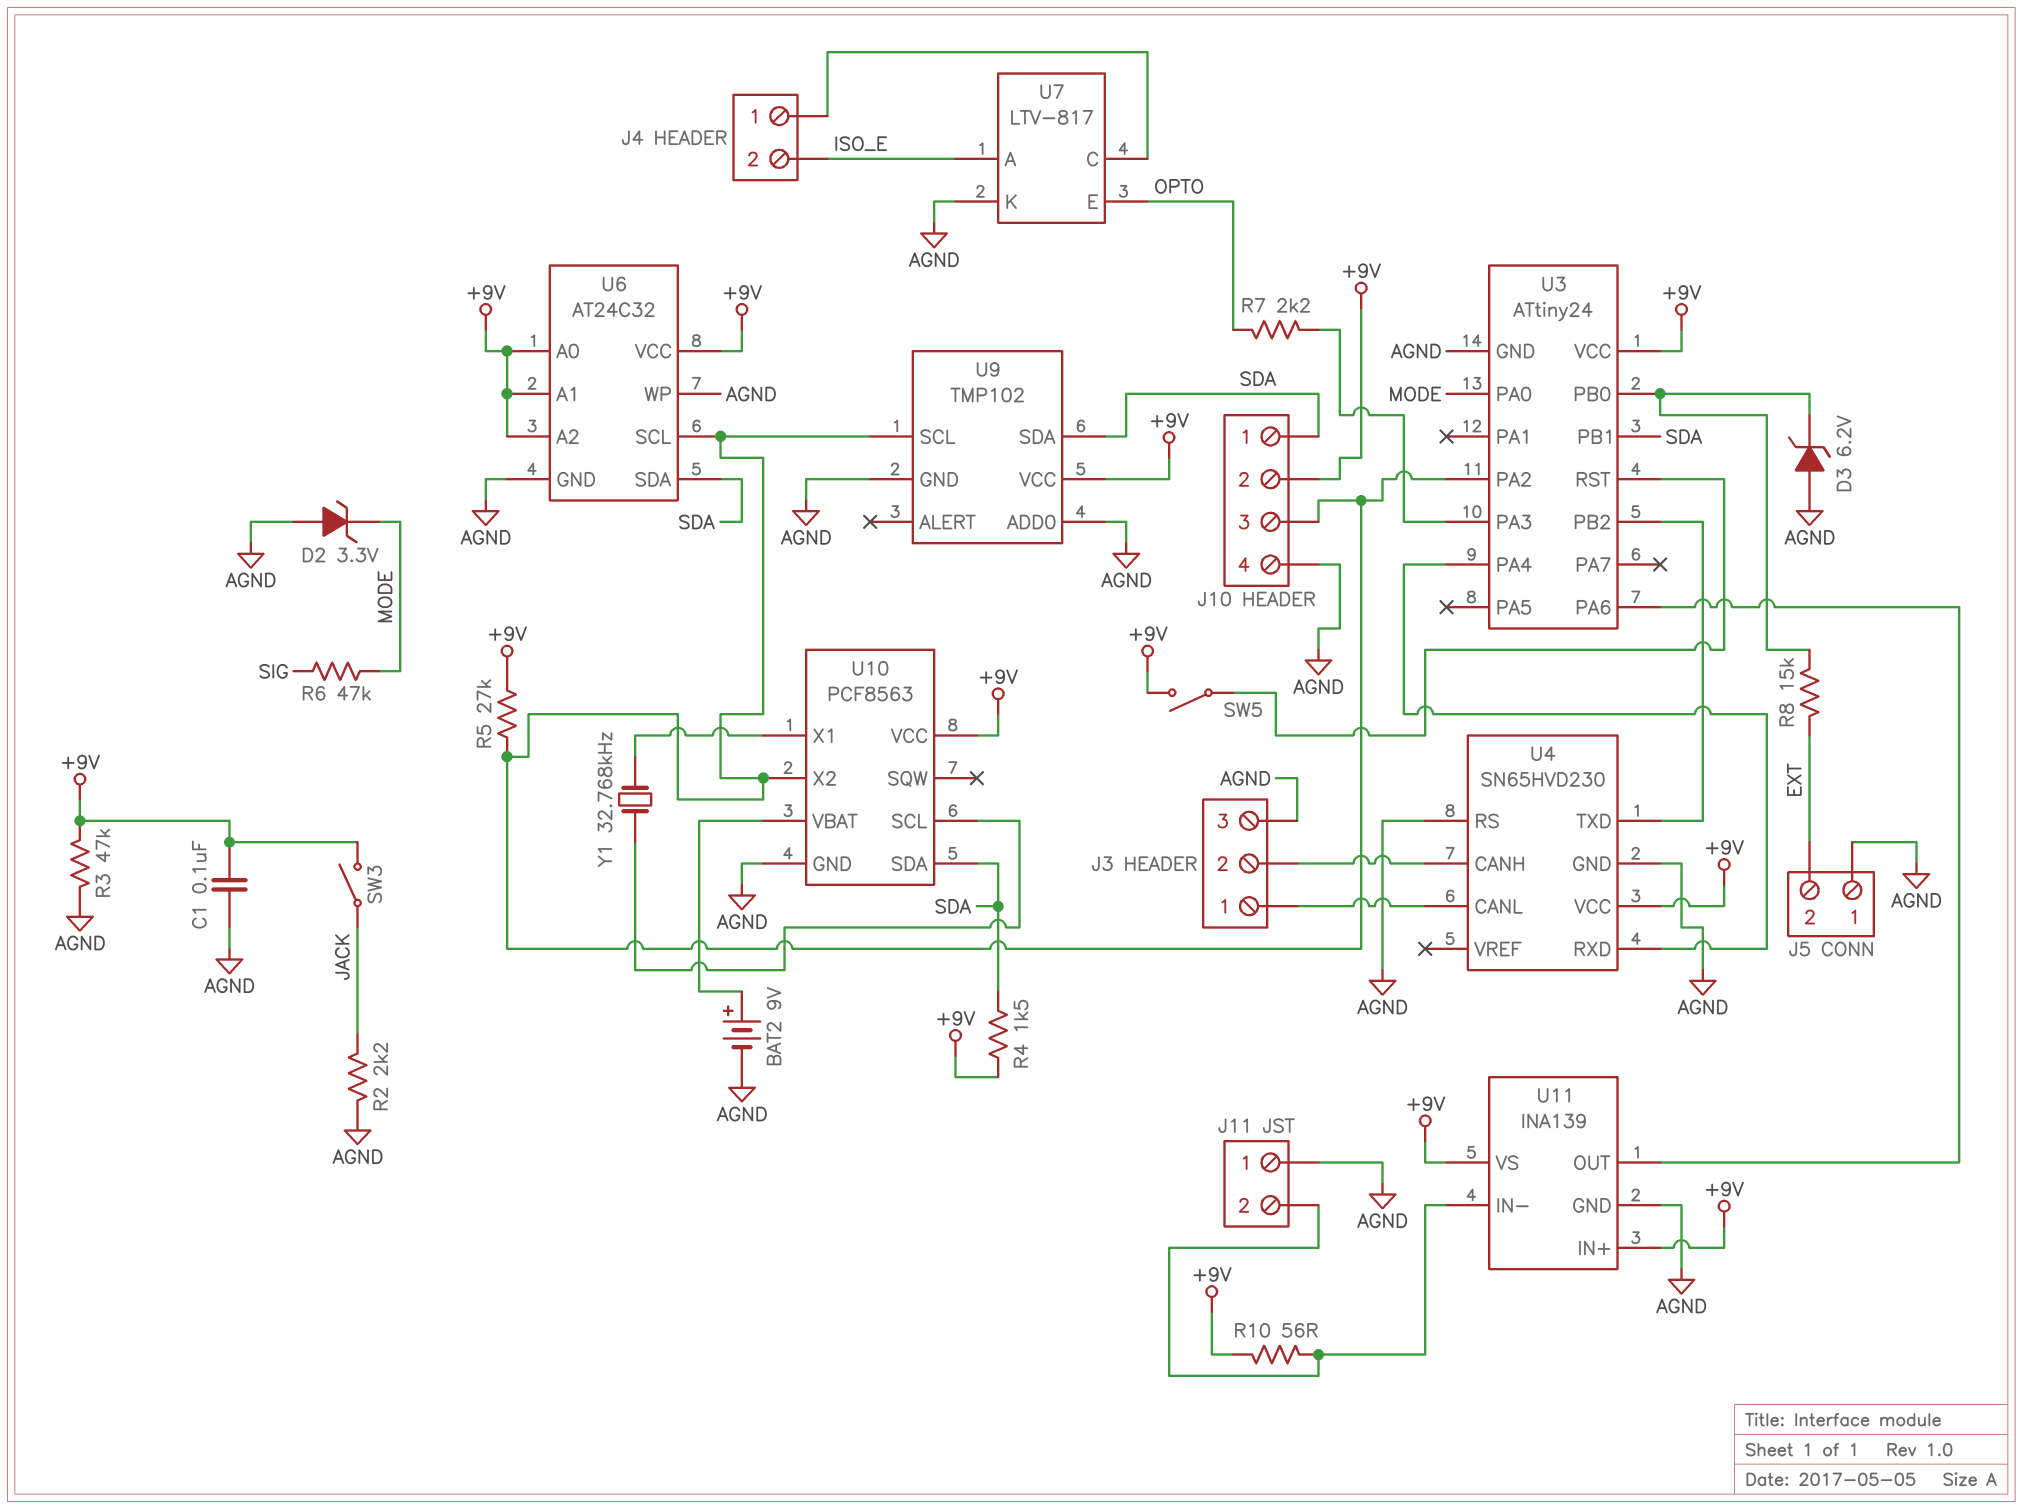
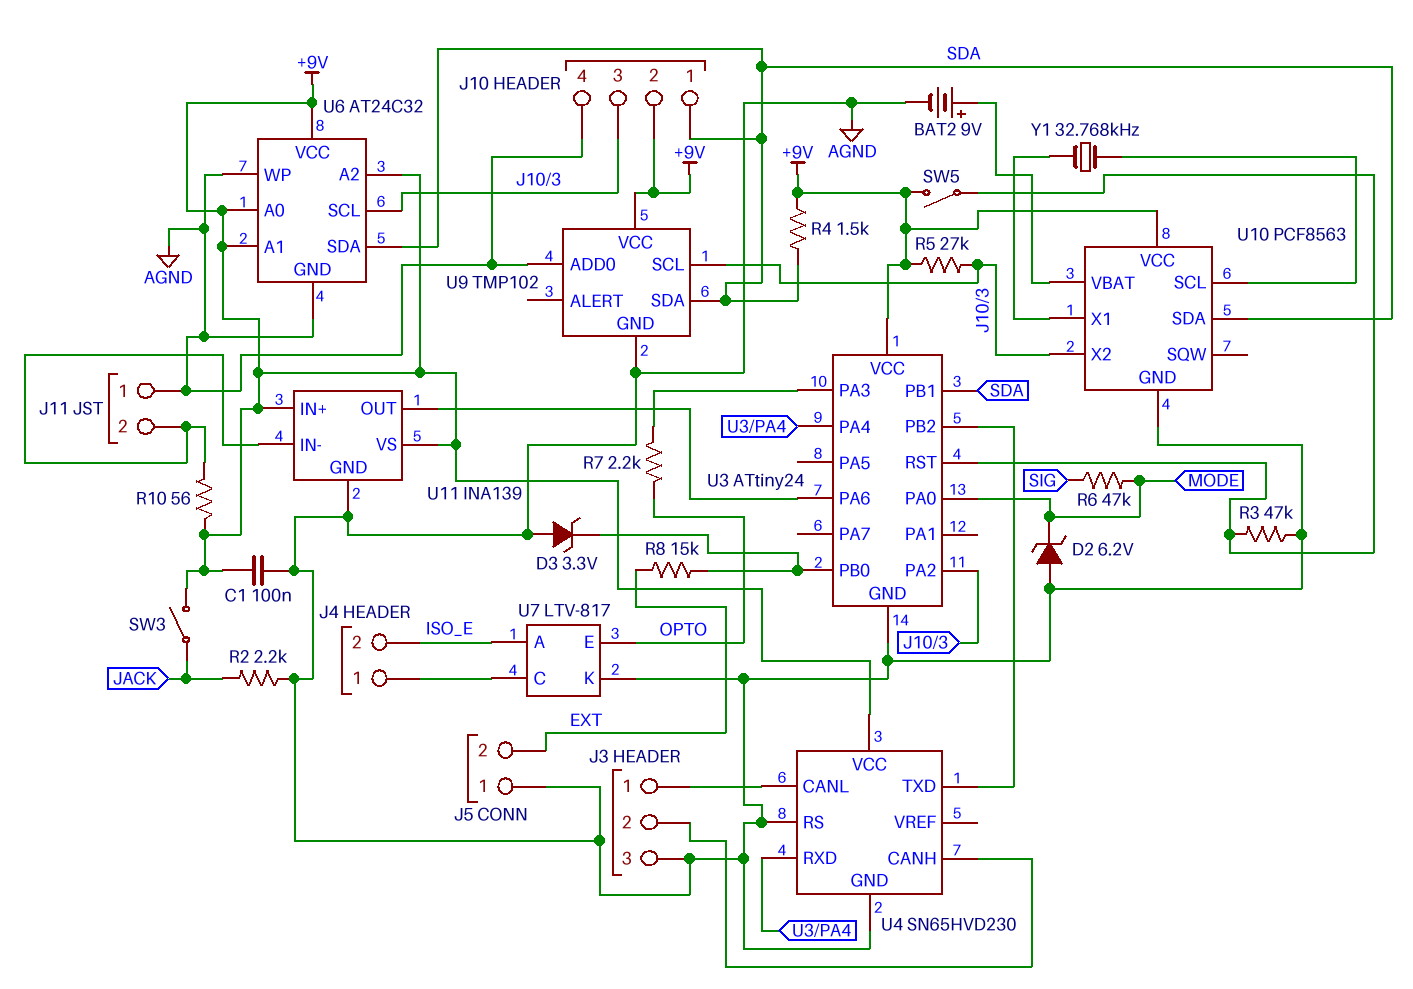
D2: zener 3.3V (A AGND, K MODE) -> zener 6.2V (A AGND, K MODE)
D3: zener 6.2V (A AGND, K U3/PB0) -> zener 3.3V (A AGND, K U3/PB0)
R3: 47k (+9V, AGND) -> 47k (AGND, U3/RST)

